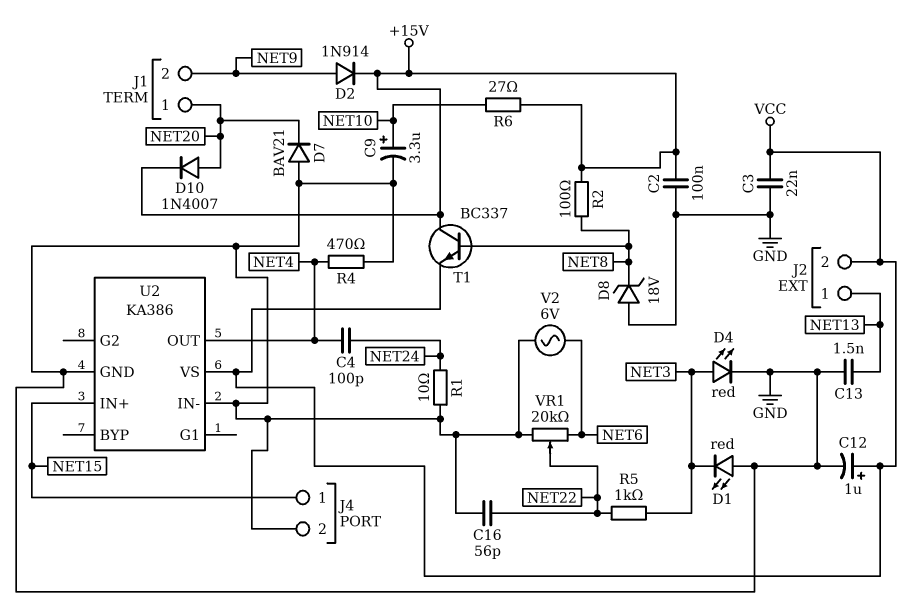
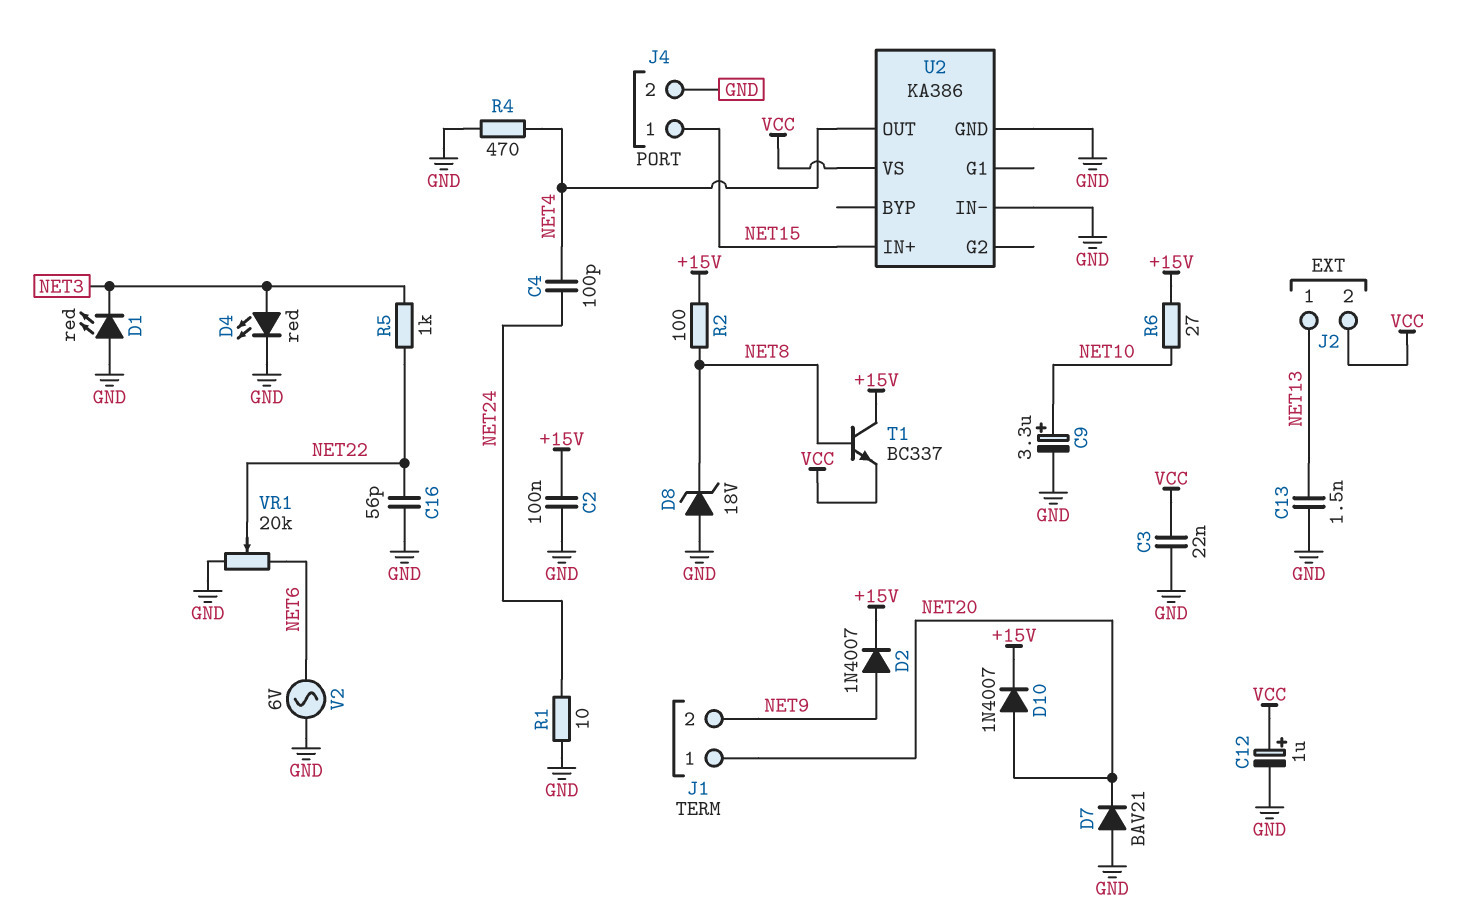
D2: diode 1N914 (A NET9, K +15V) -> diode 1N4007 (A NET9, K +15V)

